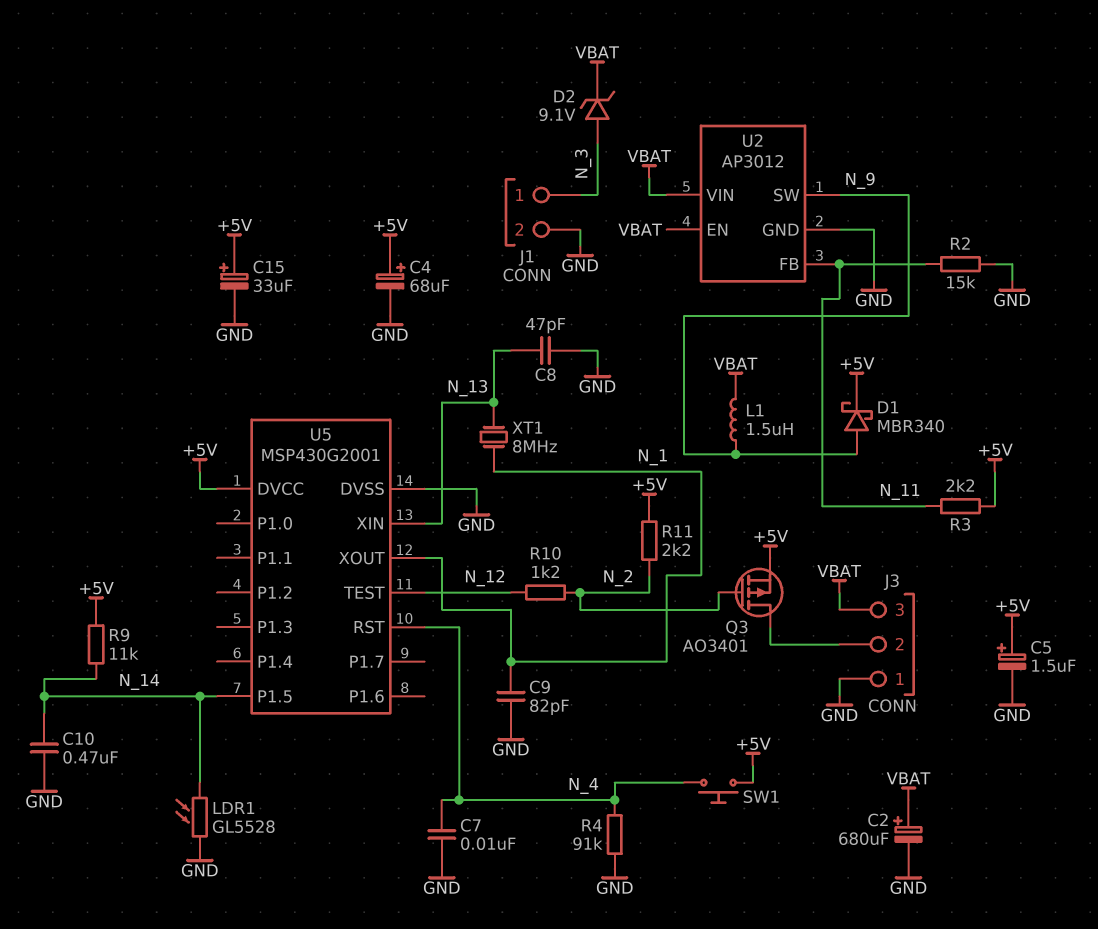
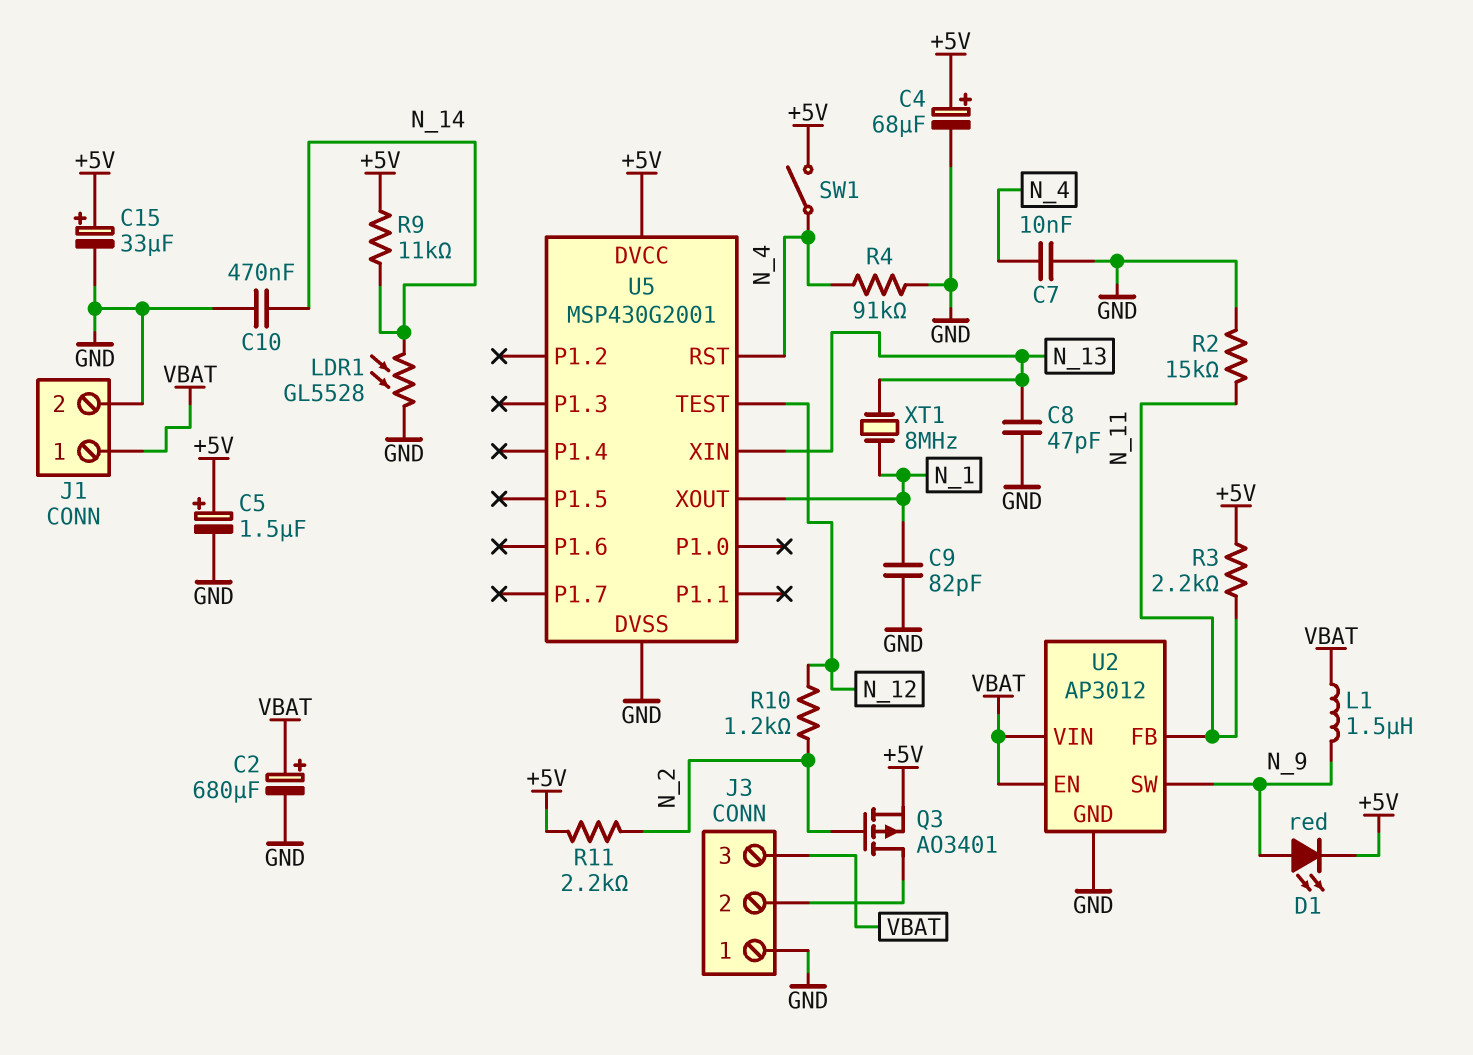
D1: schottky MBR340 (A N_9, K +5V) -> LED red (A N_9, K +5V)
D2: zener 9.1V (A N_3, K VBAT) -> none
J1 pin 1: N_3 -> VBAT
SW1: button (+5V, N_4) -> switch (+5V, N_4)
U5 pin P1.5: N_14 -> none

